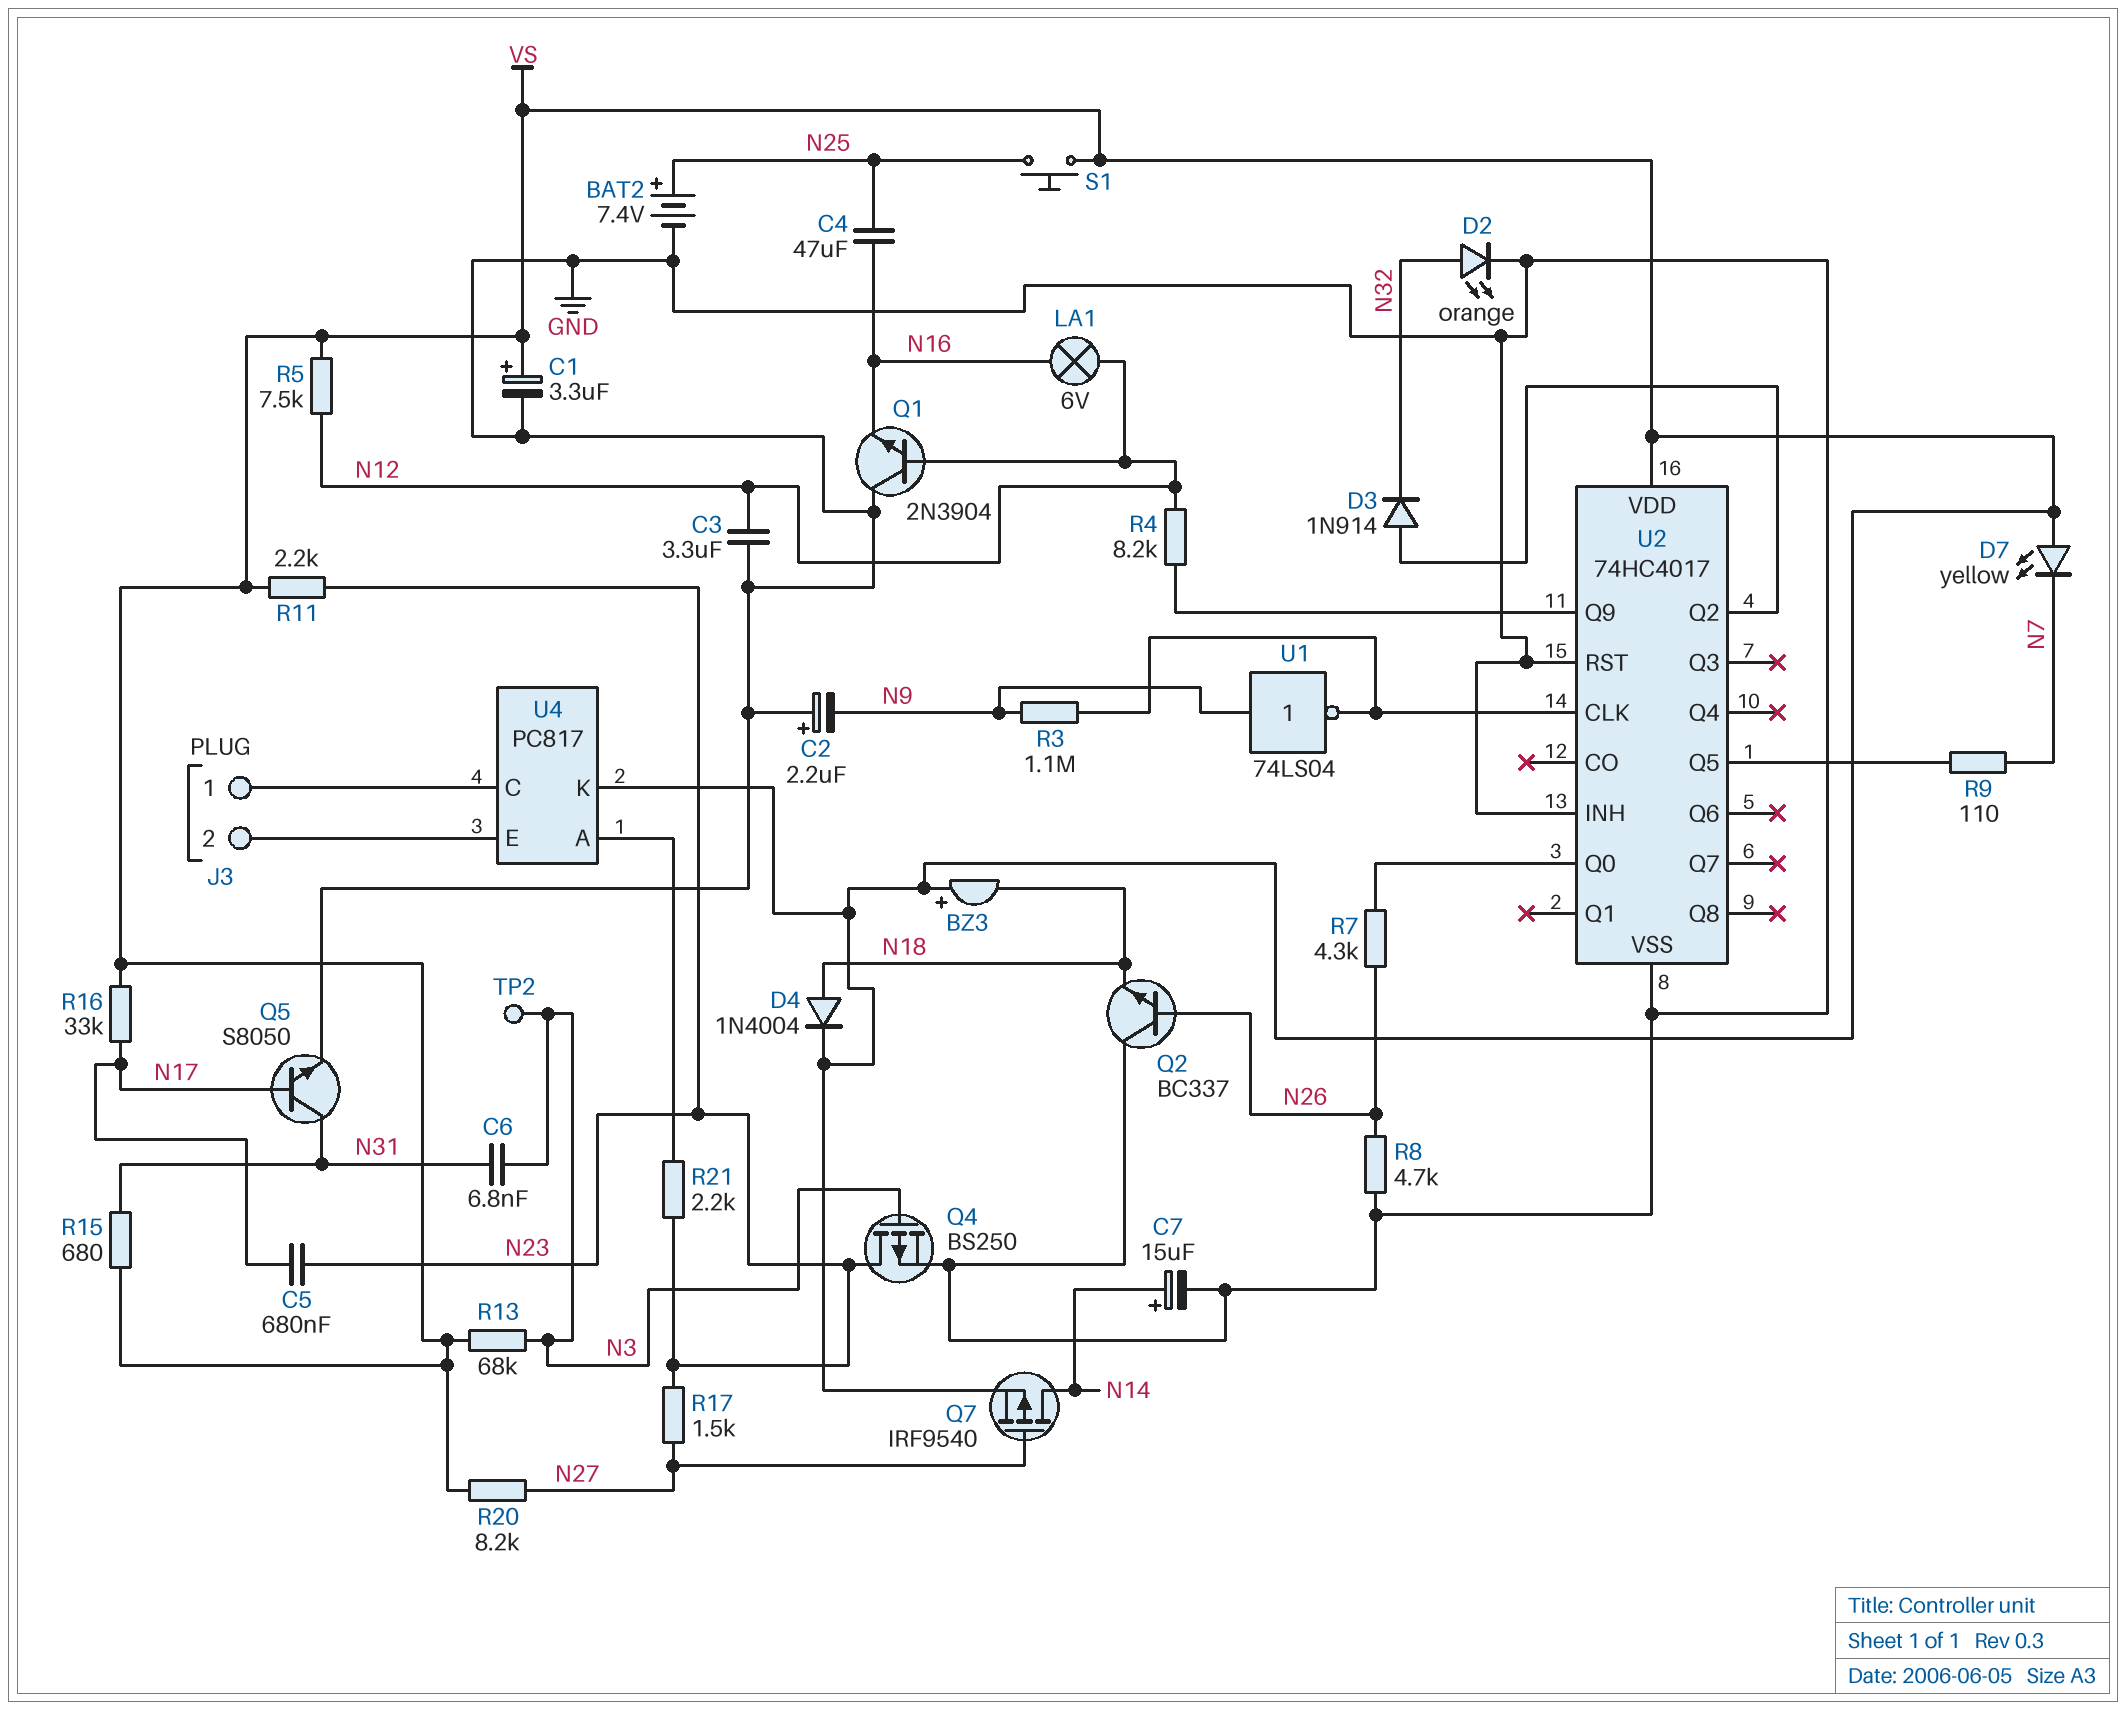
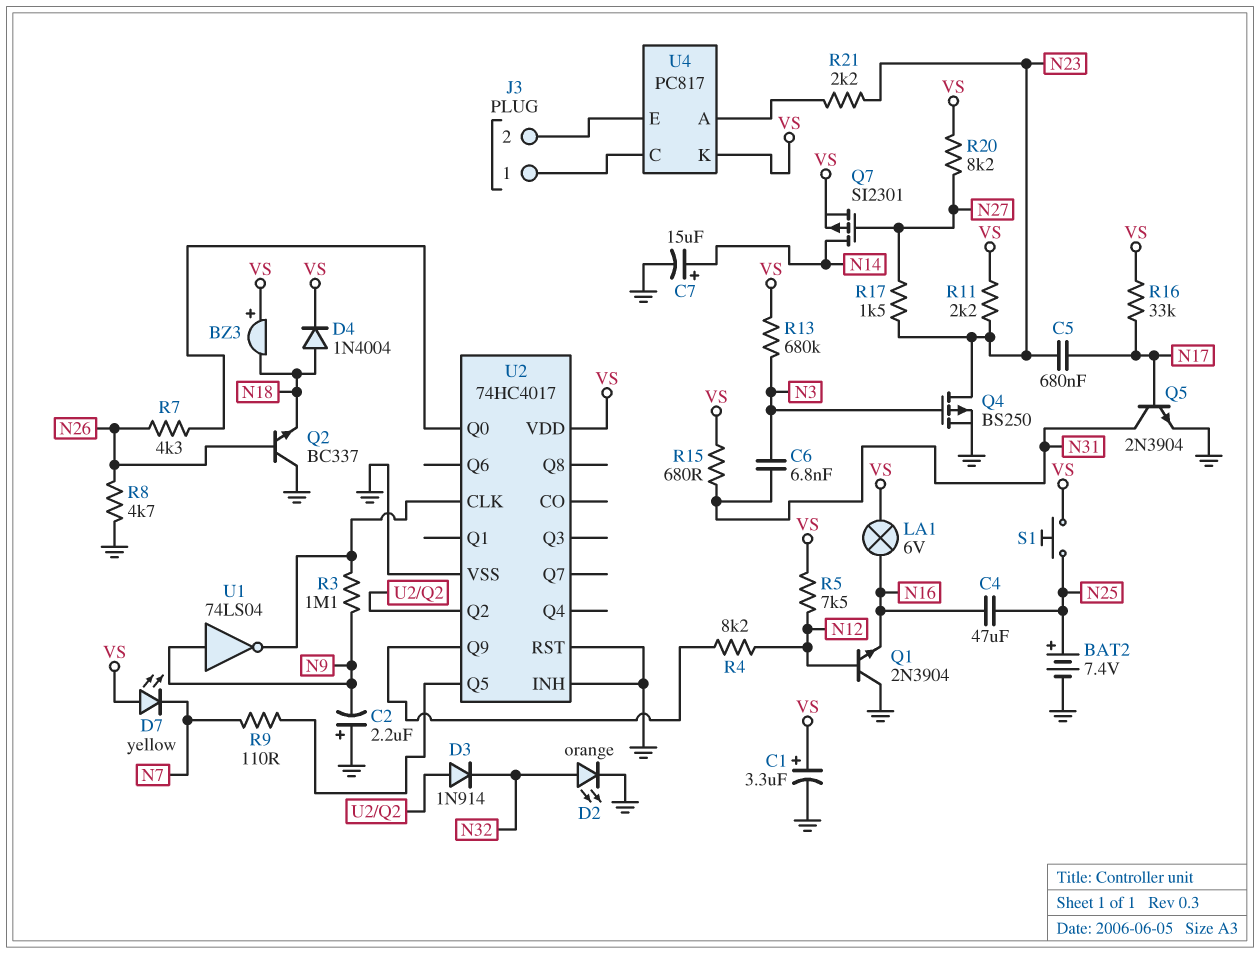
C3: 3.3uF (GND, N12) -> none
LA1: lamp 6V (N12, N16) -> lamp 6V (N16, VS)
Q5: NPN S8050 (B N17, C N31, E GND) -> NPN 2N3904 (B N17, C N31, E GND)
Q7: PMOS IRF9540 (G N27, D N14, S VS) -> PMOS SI2301 (G N27, D N14, S VS)
R13: 68k (N3, VS) -> 680k (N3, VS)
TP2: test point (N3) -> none

